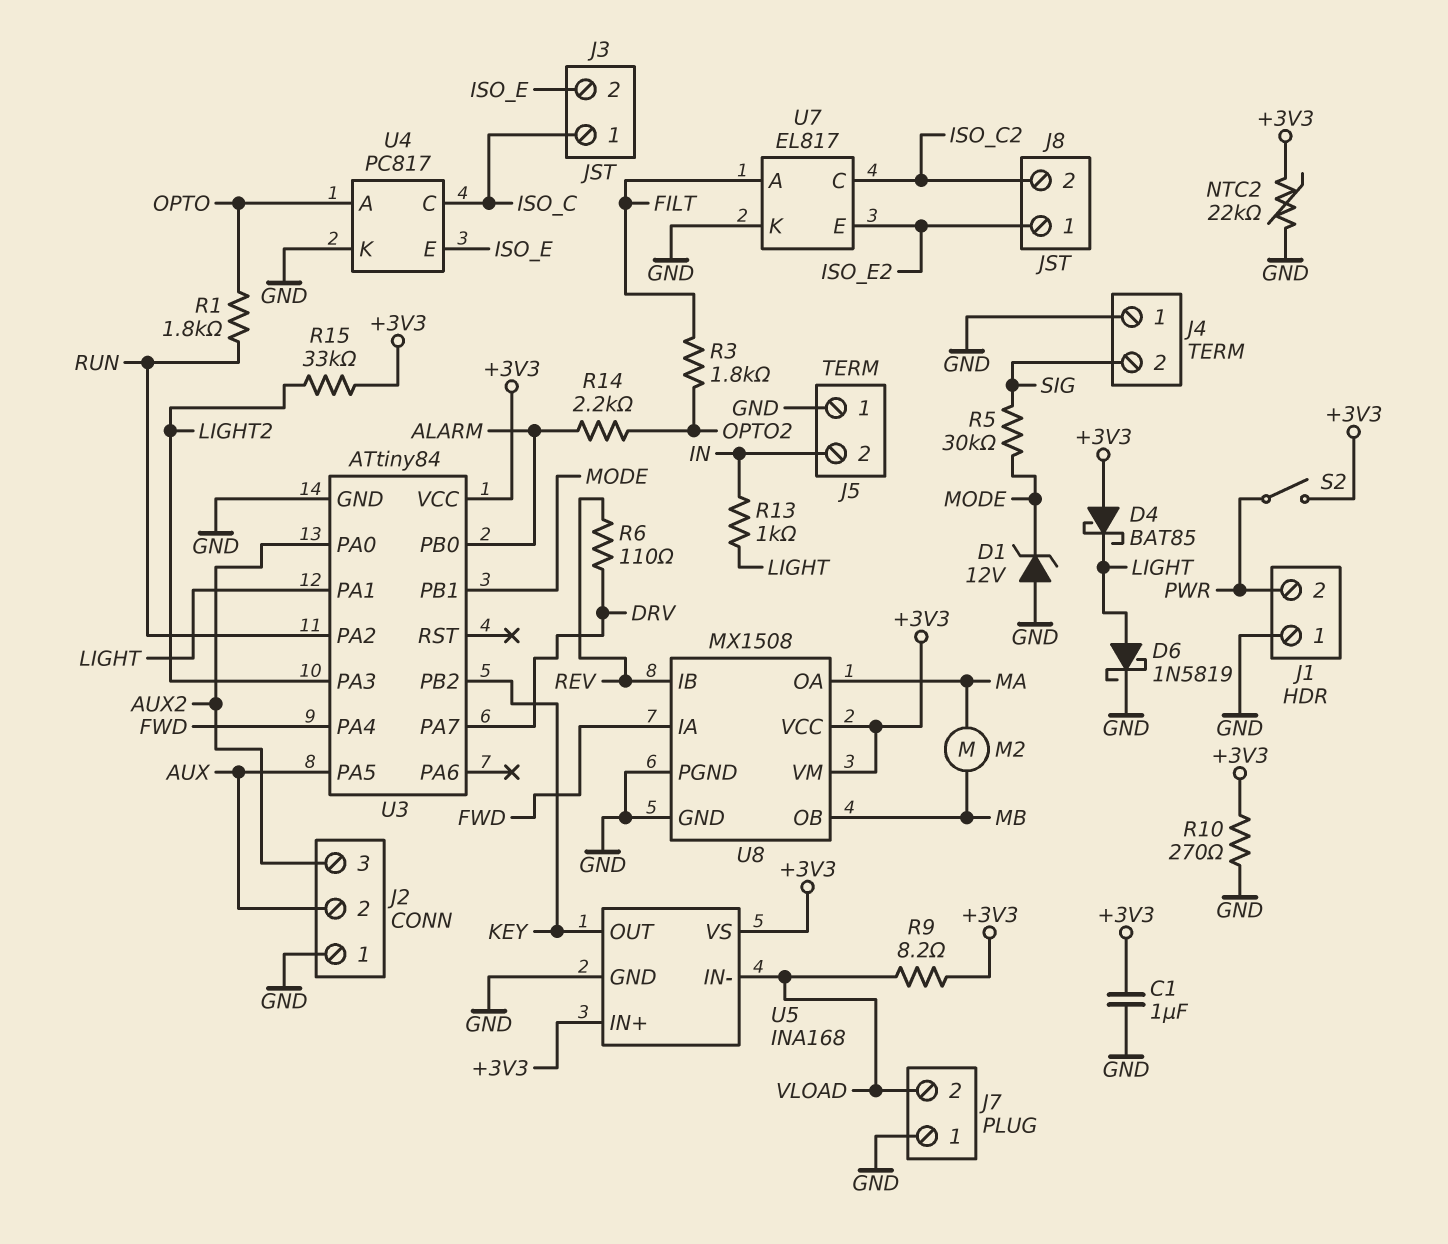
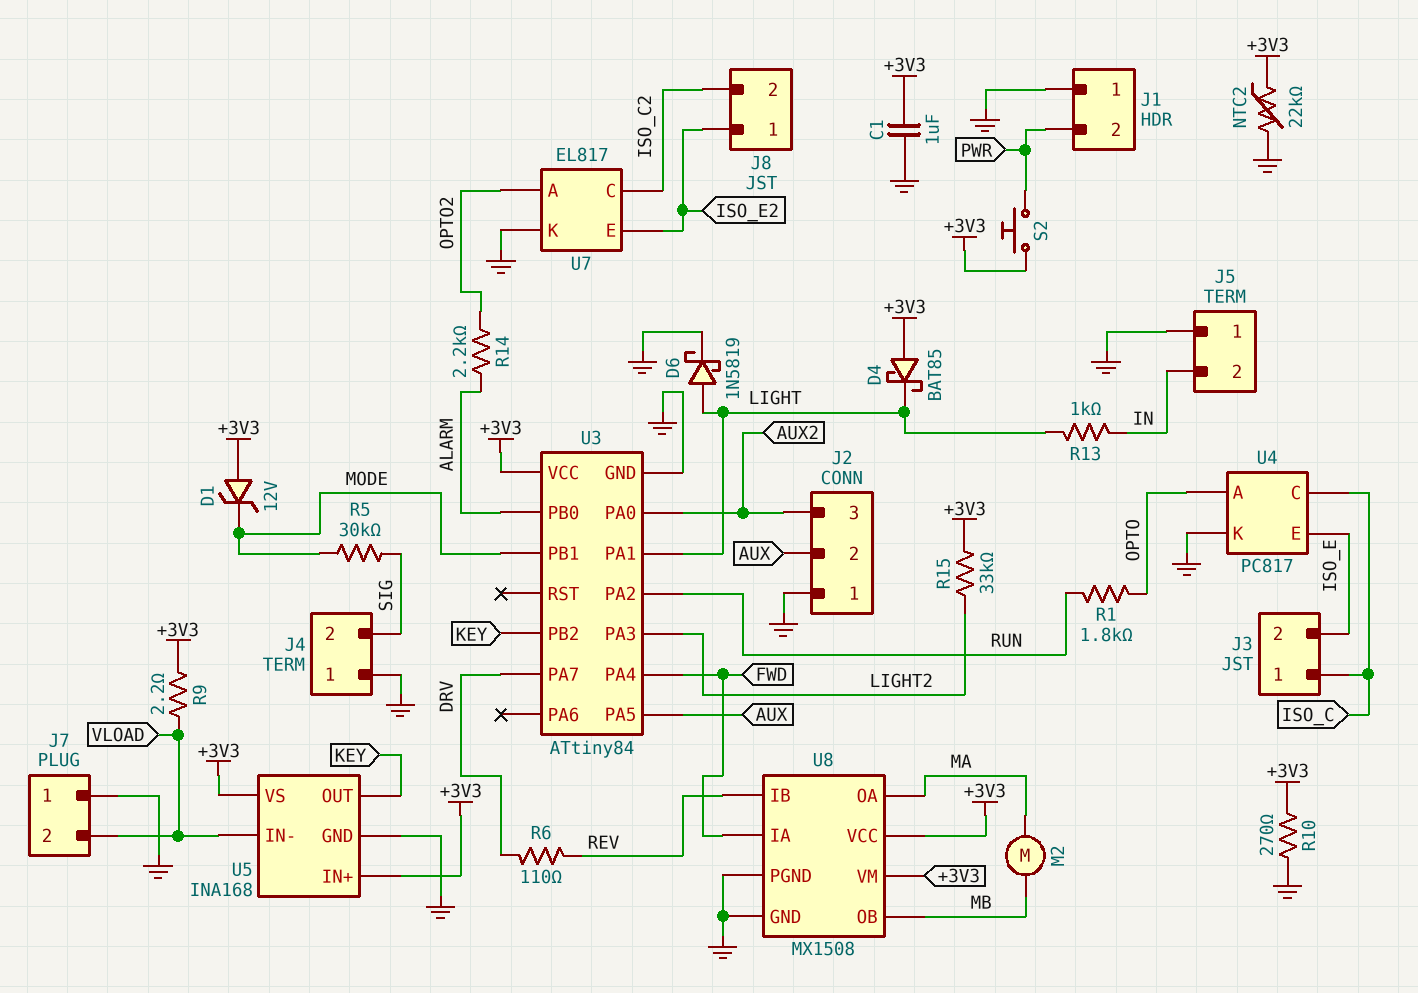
D1: zener 12V (A GND, K MODE) -> zener 12V (A +3V3, K MODE)
R3: 1.8k (FILT, OPTO2) -> none
R9: 8.2 (+3V3, VLOAD) -> 2.2 (+3V3, VLOAD)
S2: switch (+3V3, PWR) -> button (+3V3, PWR)
U7 pin A: FILT -> OPTO2

